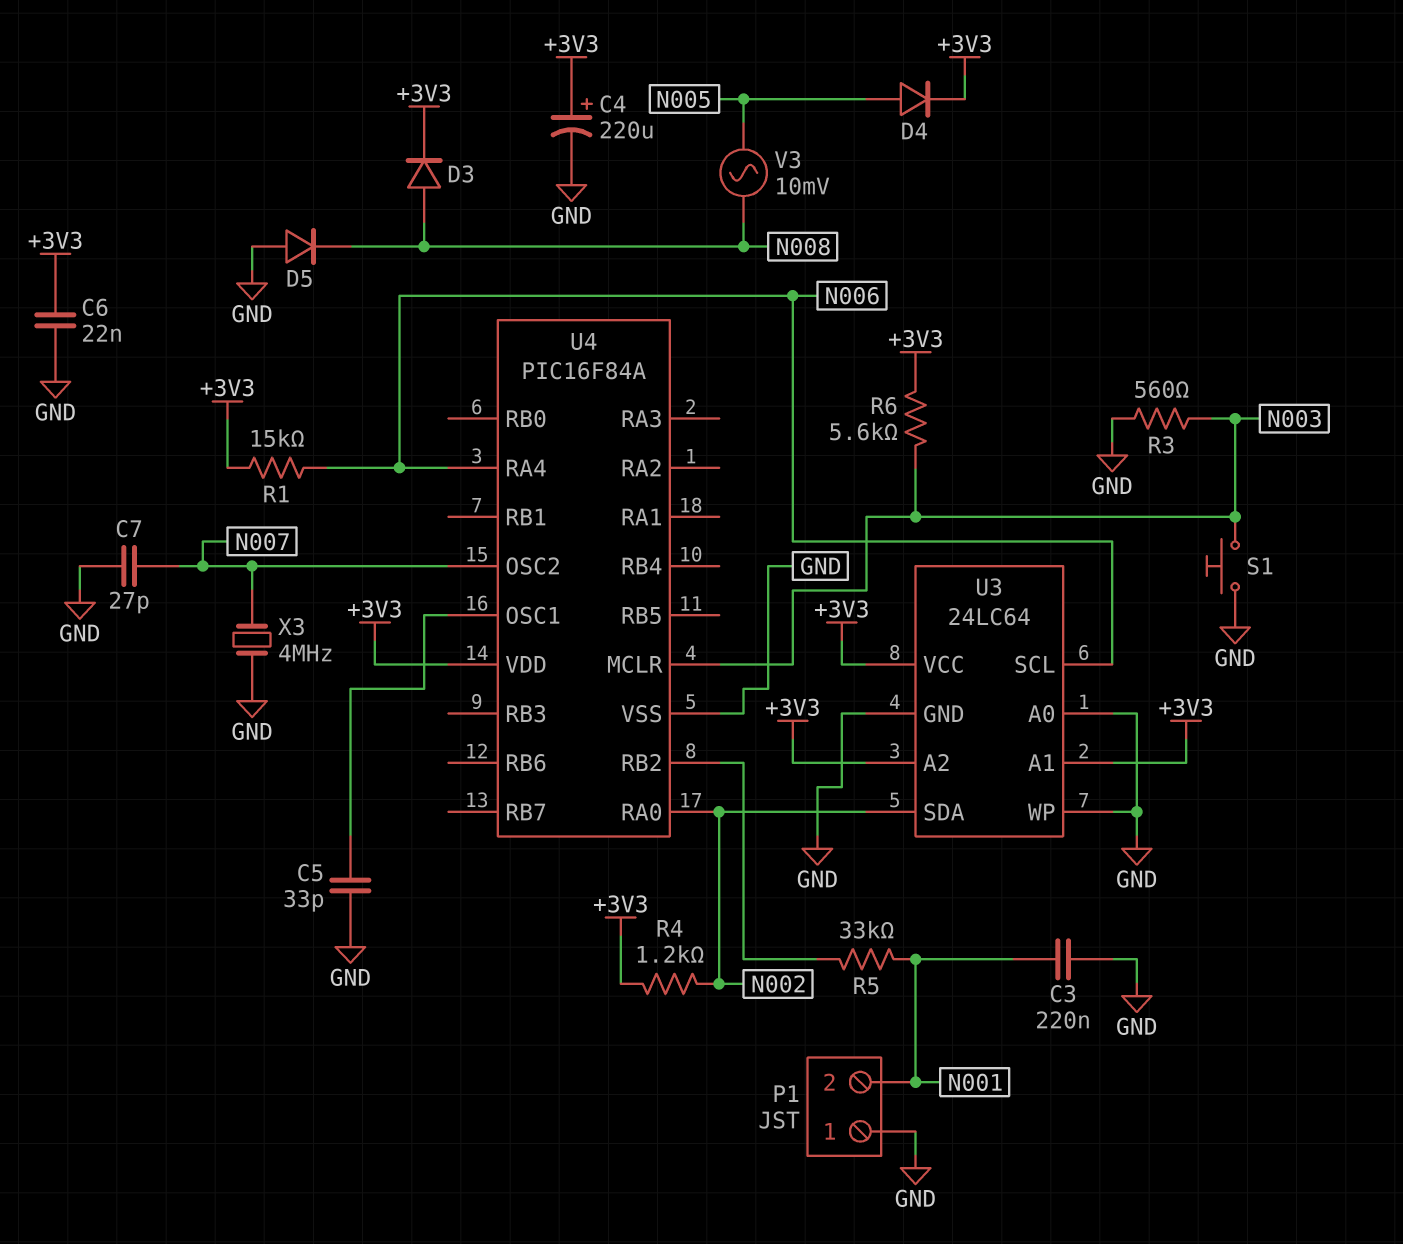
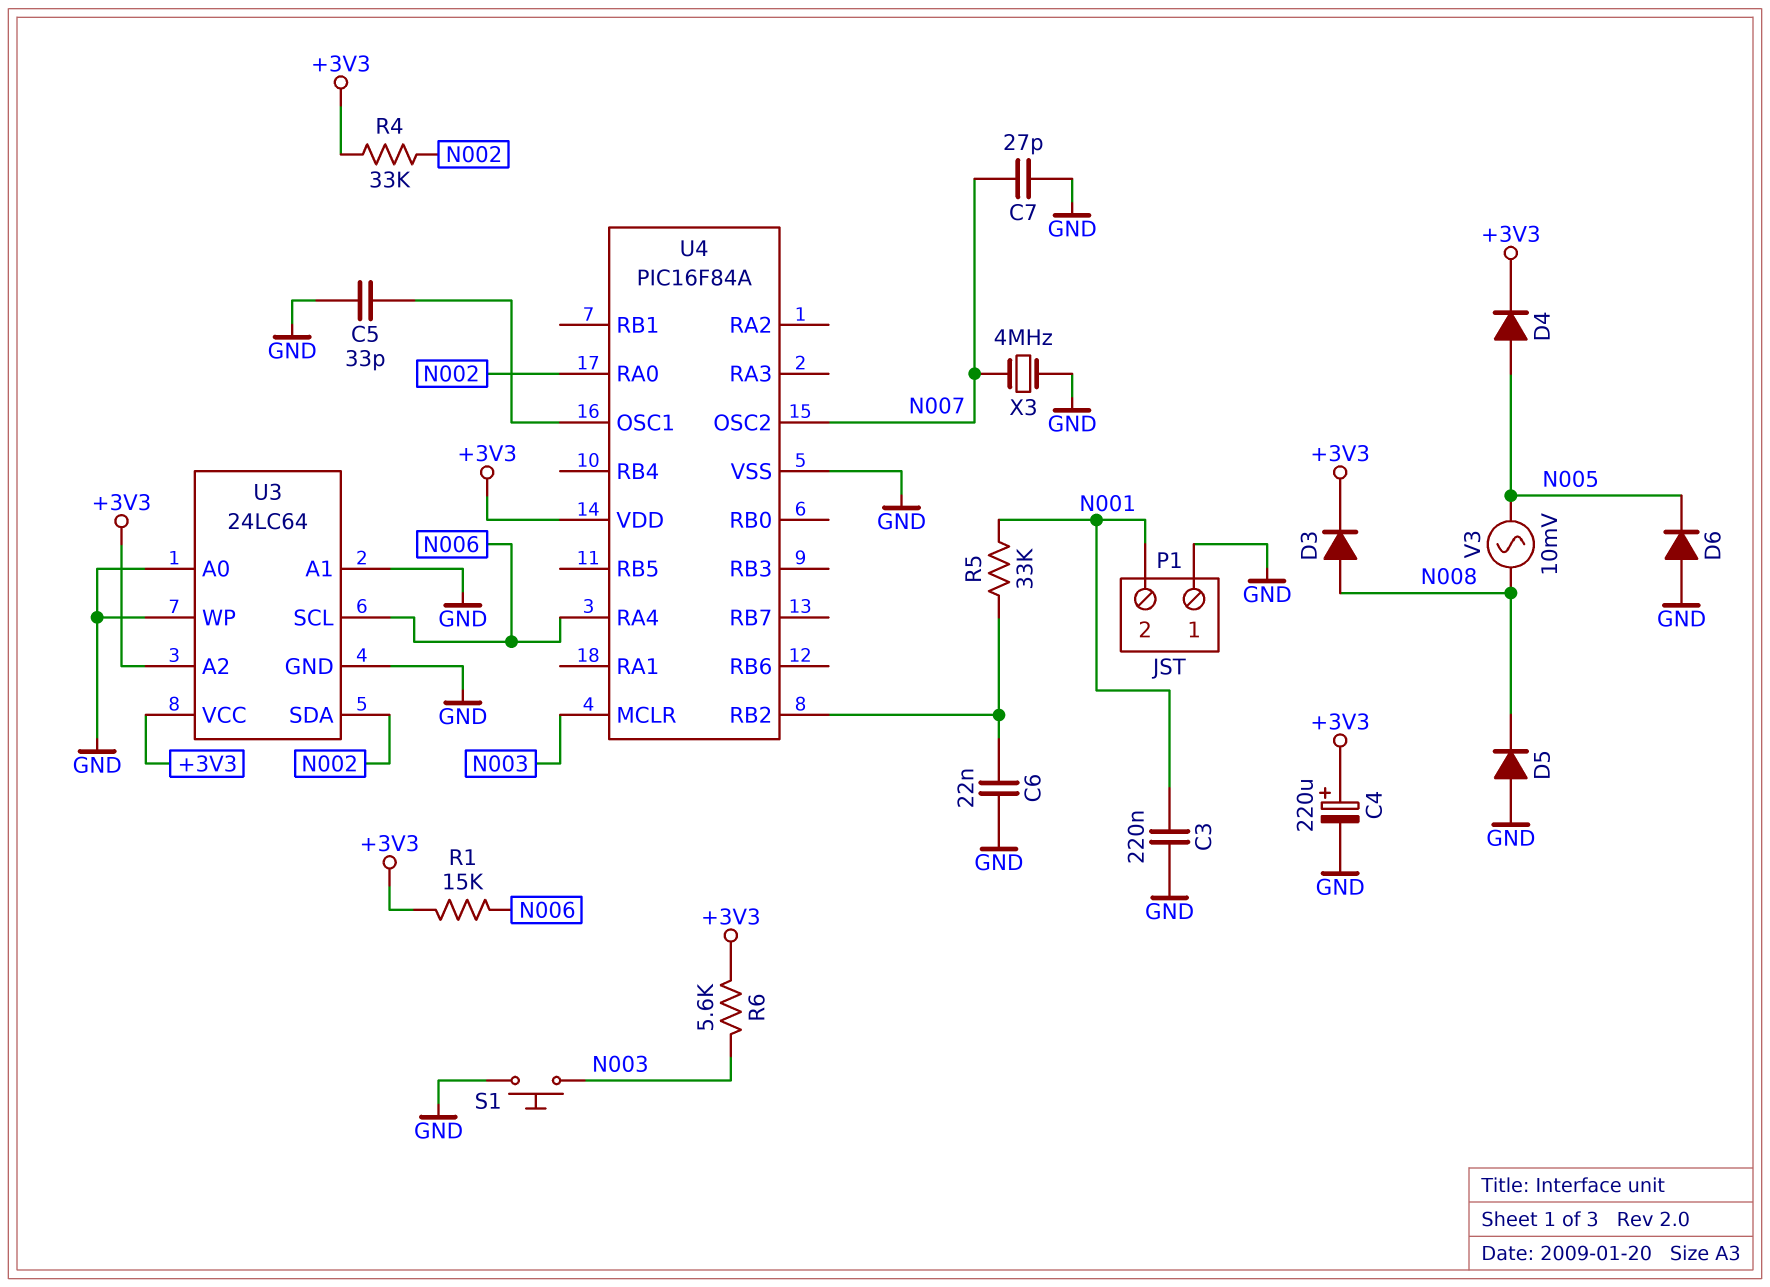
C6: 22nF (+3V3, GND) -> 22nF (GND, U4/RB2)
D6: none -> diode (A GND, K N005)
R3: 560 (GND, N003) -> none
R4: 1.2k (+3V3, N002) -> 33k (+3V3, N002)
U3 pin A1: +3V3 -> GND

